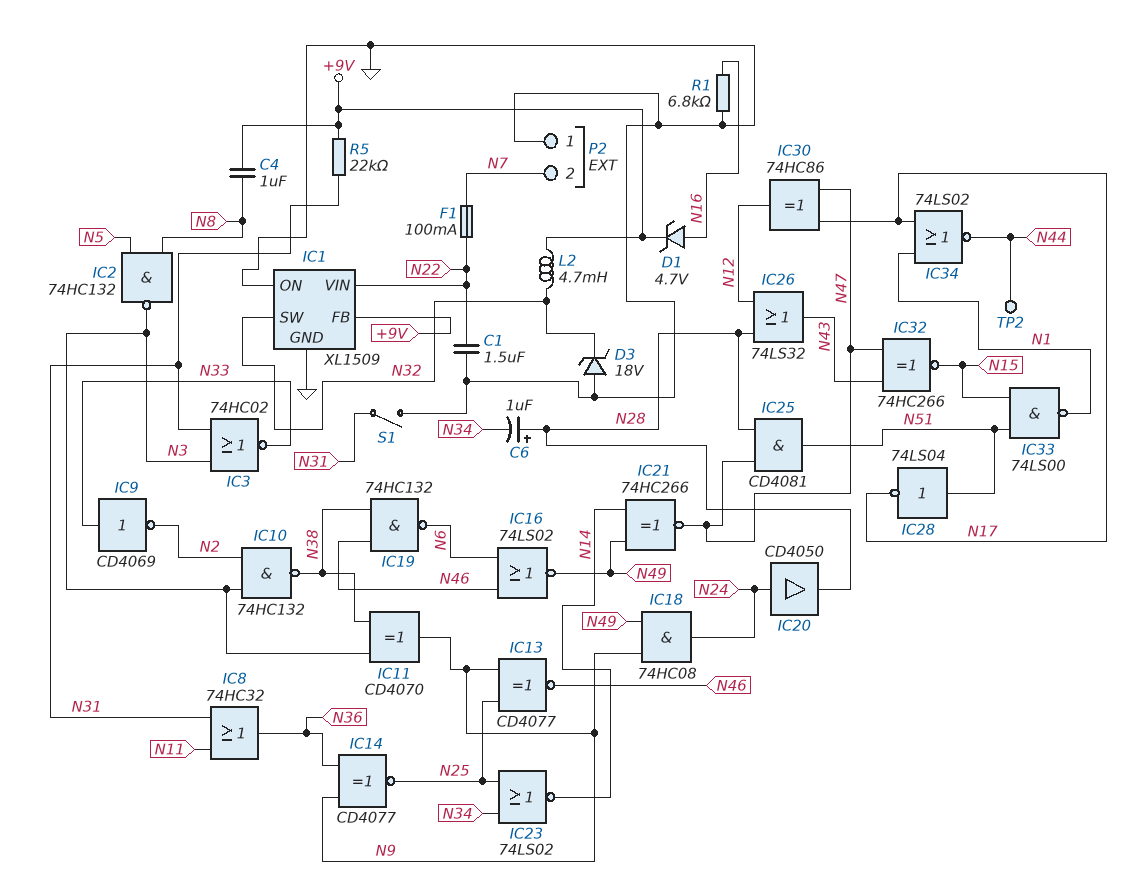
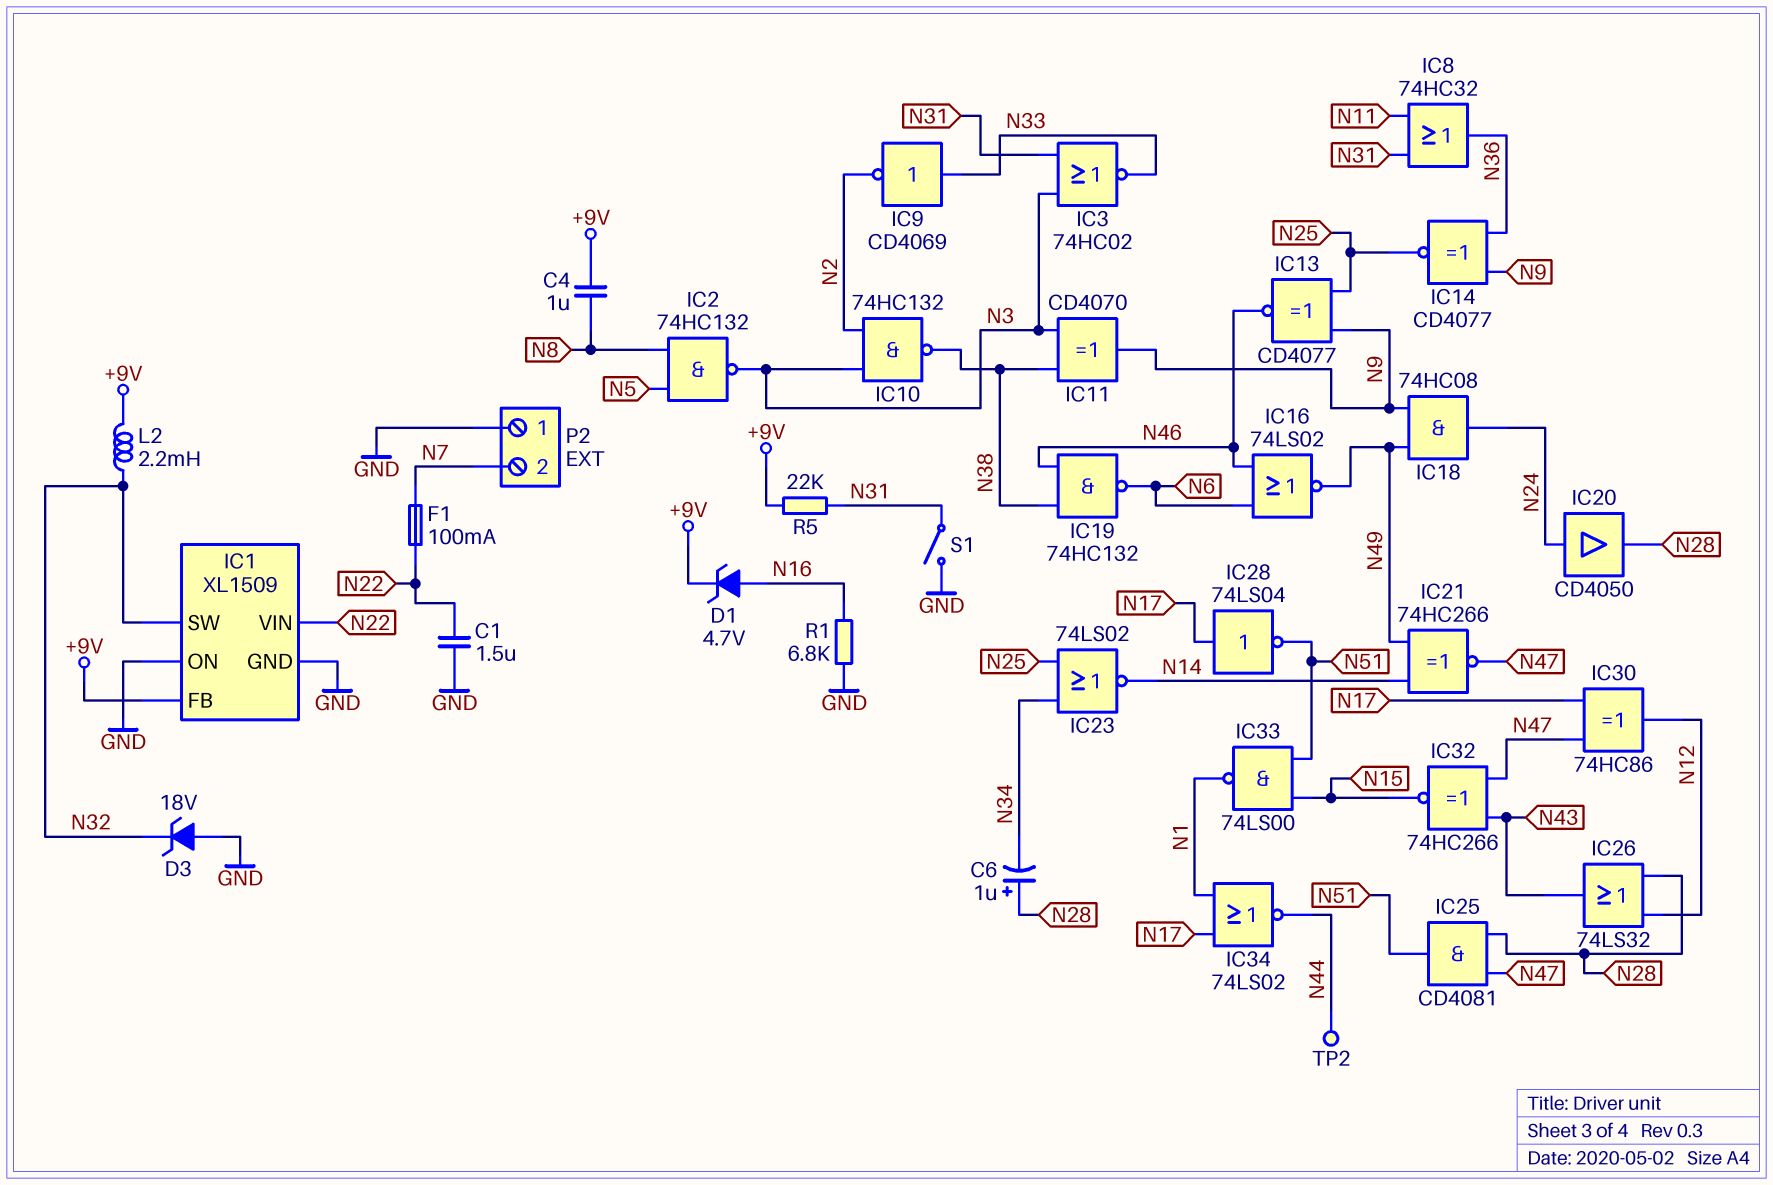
IC28: NOT 74LS04 (in N51, out N17) -> NOT 74LS04 (in N17, out N51)
L2: 4.7mH (+9V, N32) -> 2.2mH (+9V, N32)

